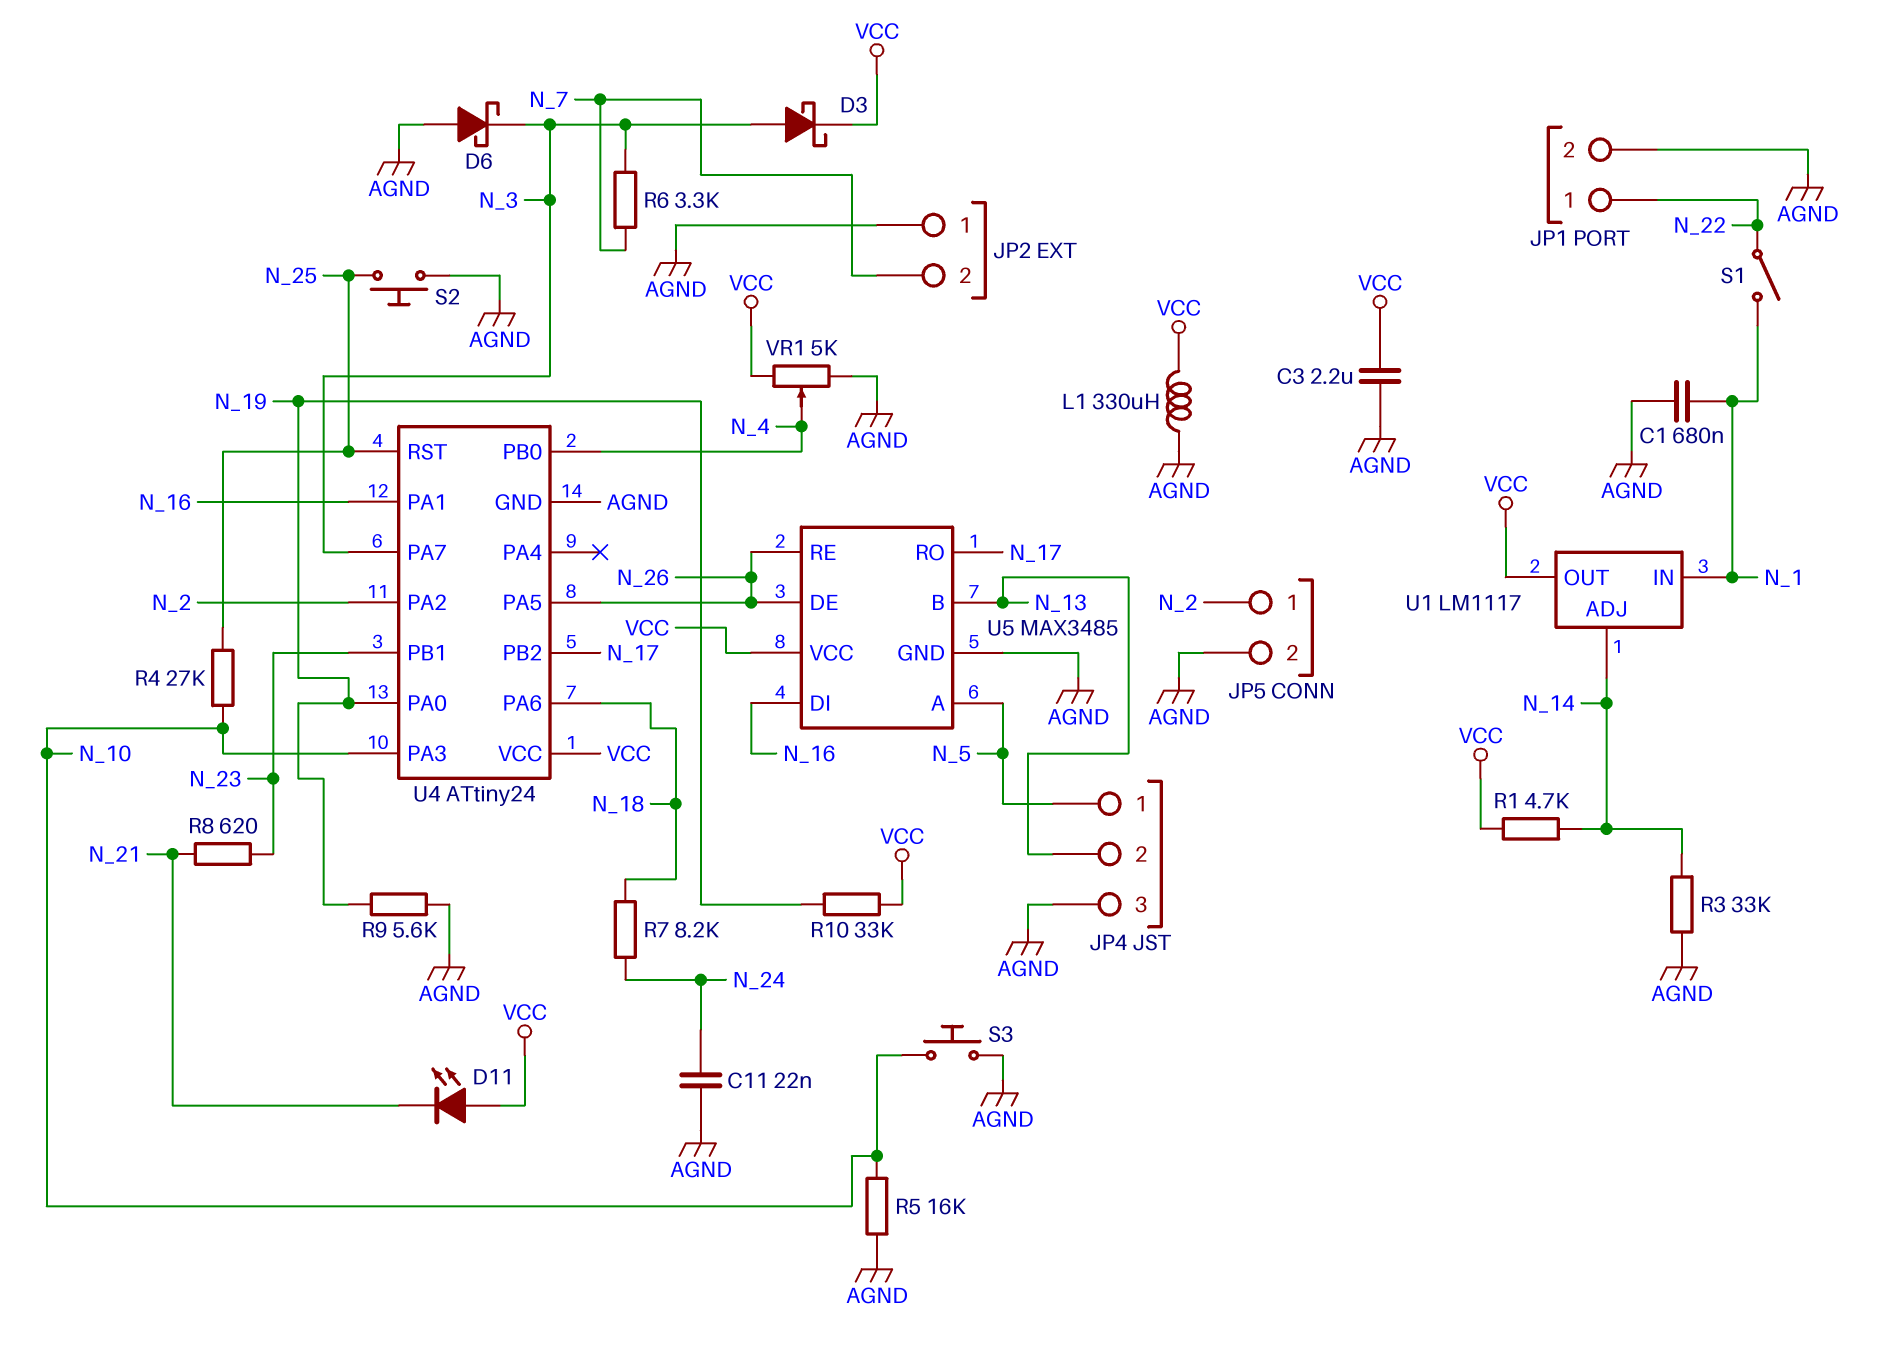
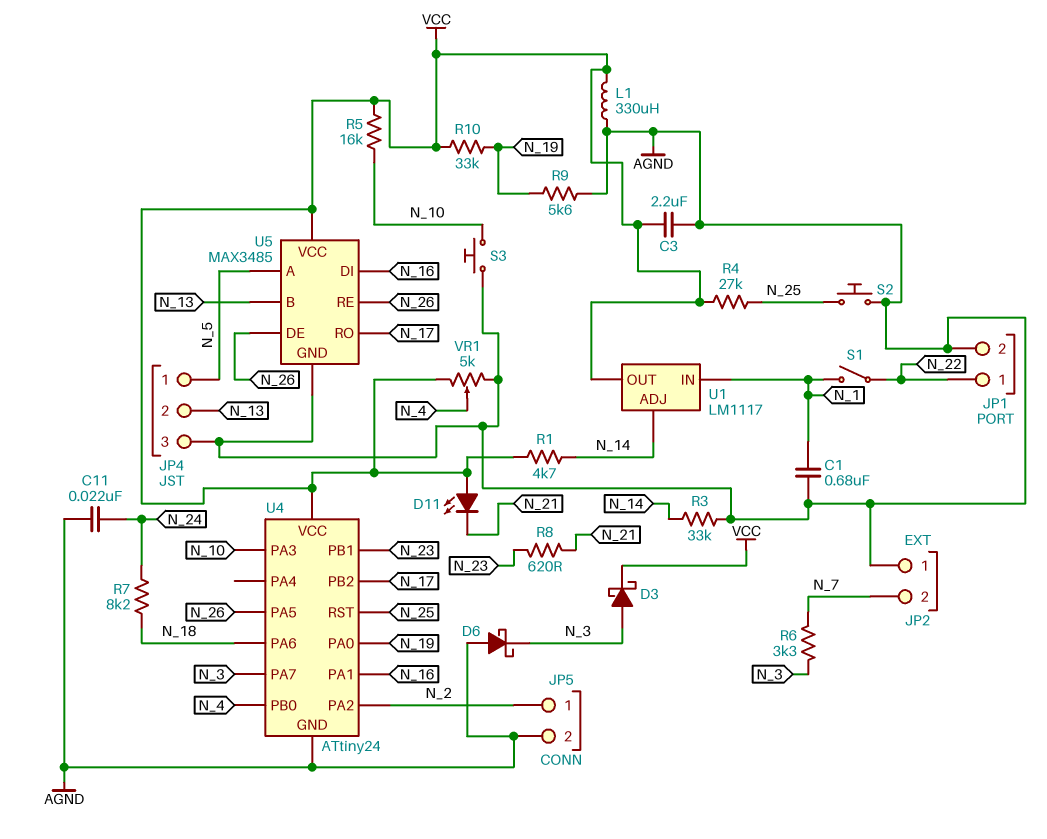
R4: 27k (N_10, N_25) -> 27k (N_25, VCC)
R5: 16k (AGND, N_10) -> 16k (N_10, VCC)

